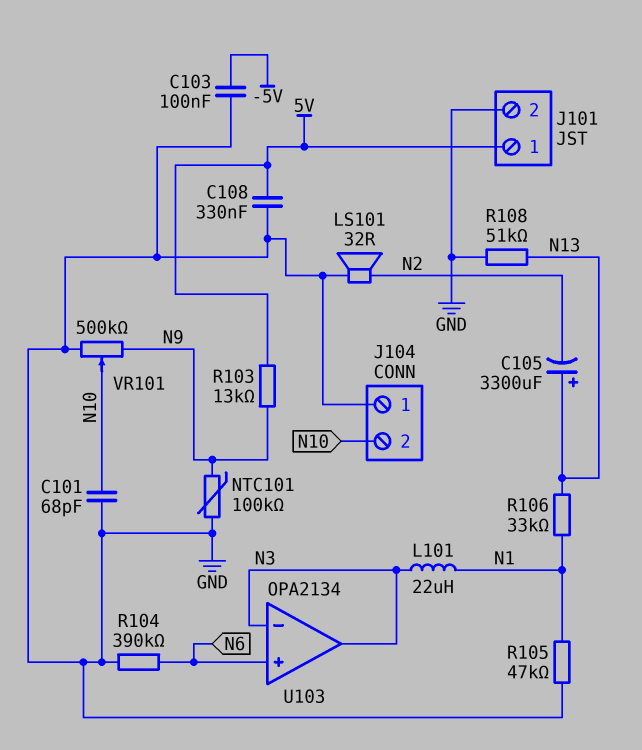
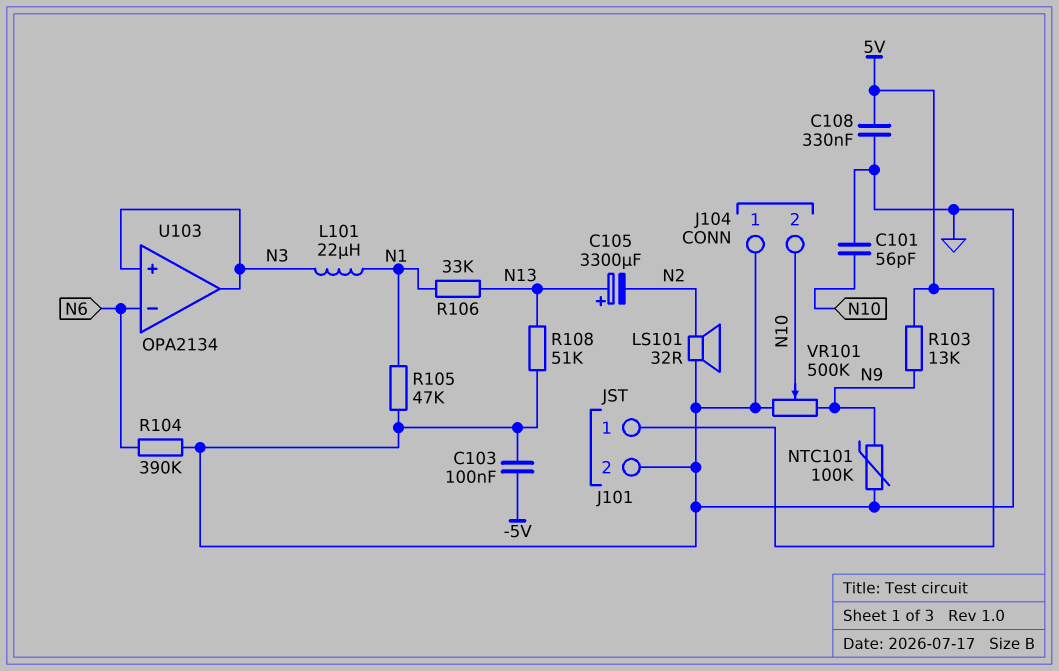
C101: 68pF (GND, N10) -> 56pF (GND, N10)
U103 pin in+: N6 -> N3
U103 pin in-: N3 -> N6

